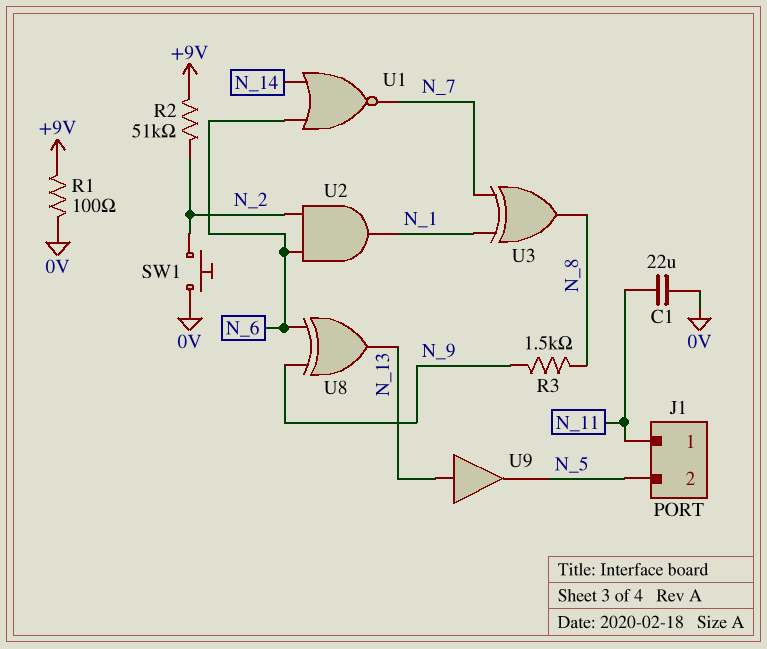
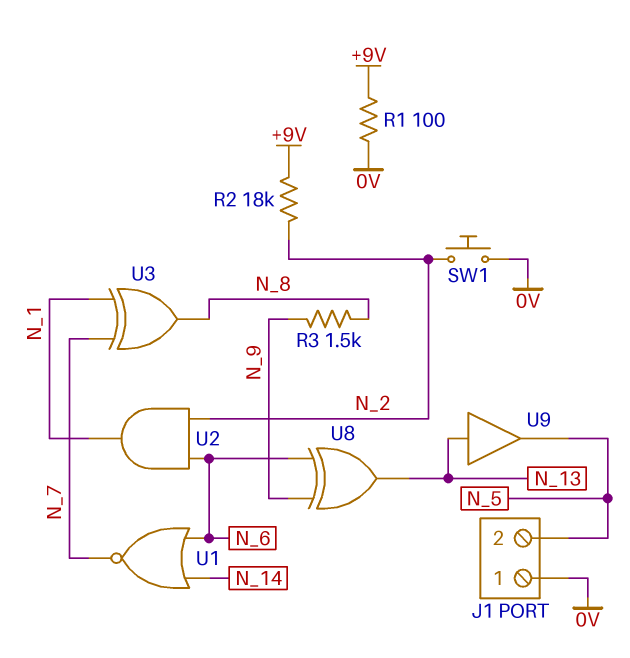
C1: 22uF (0V, N_11) -> none
J1 pin 1: N_11 -> 0V
R2: 51k (+9V, N_2) -> 18k (+9V, N_2)

